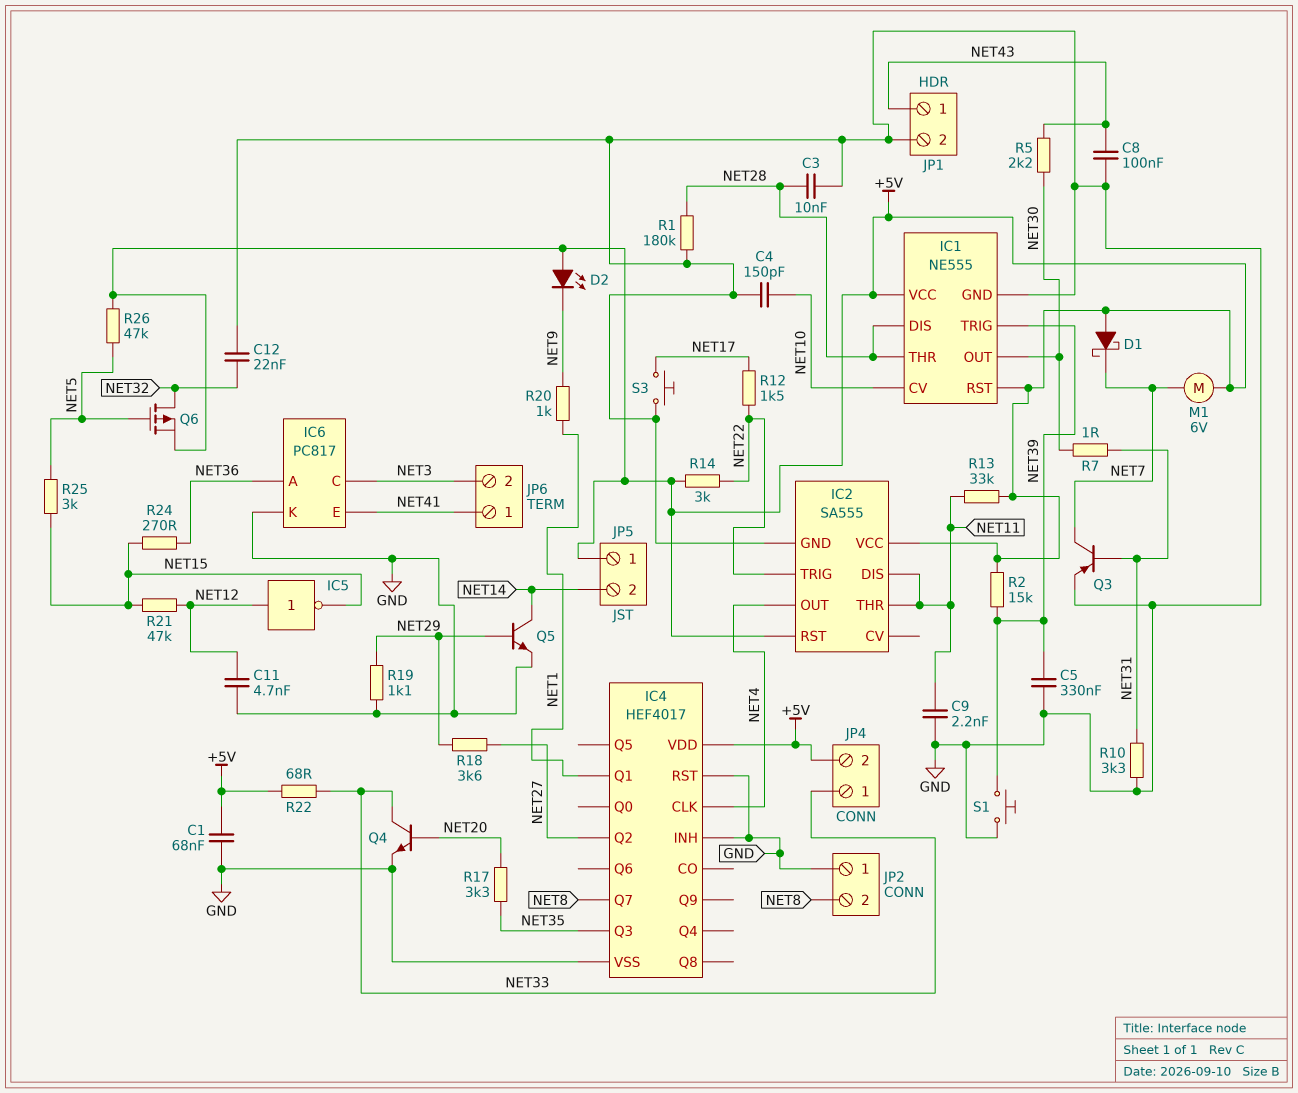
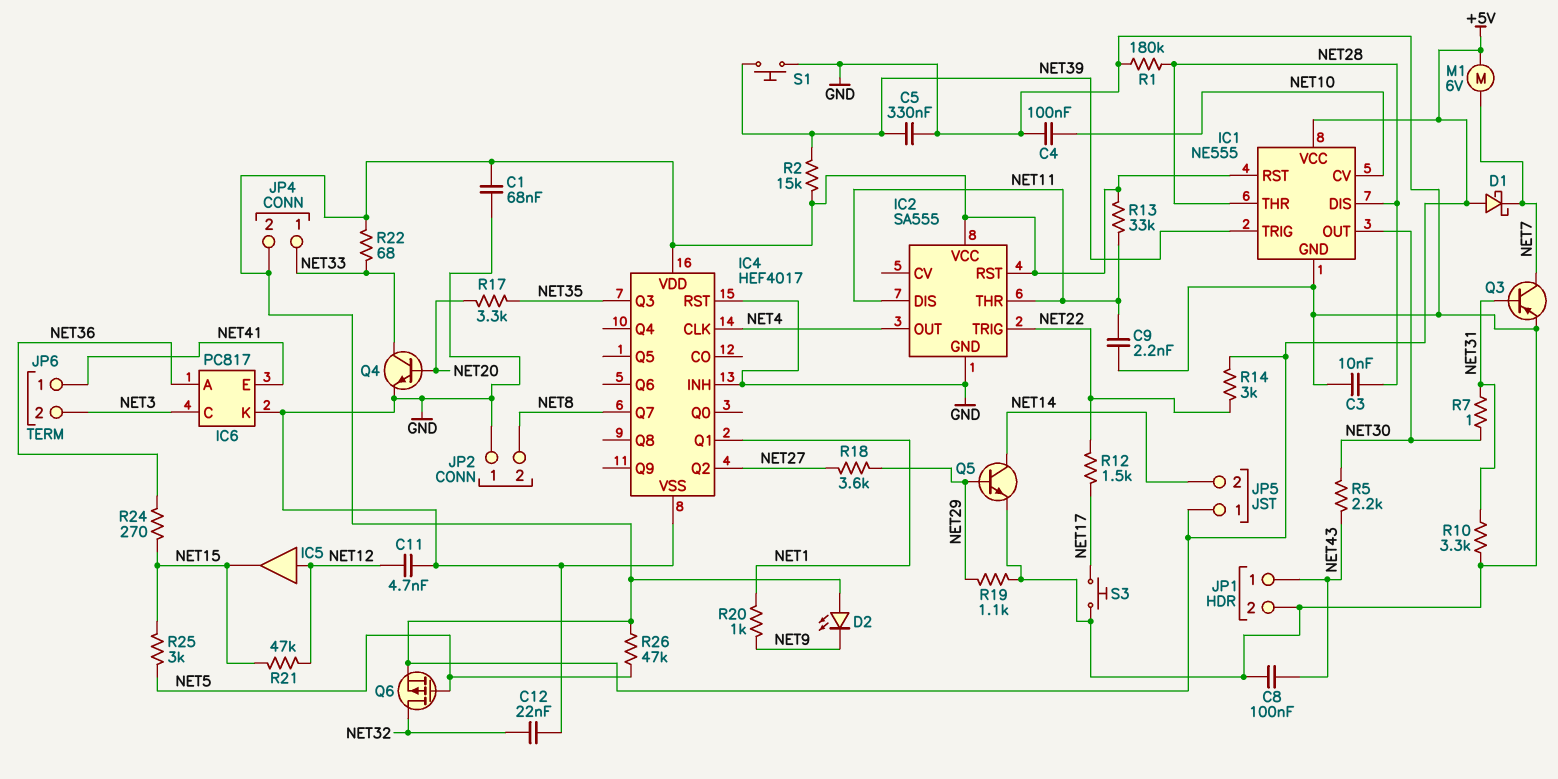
C4: 150pF (GND, NET10) -> 100nF (GND, NET10)
IC5: NOT (in NET12, out NET15) -> buffer (in NET12, out NET15)

